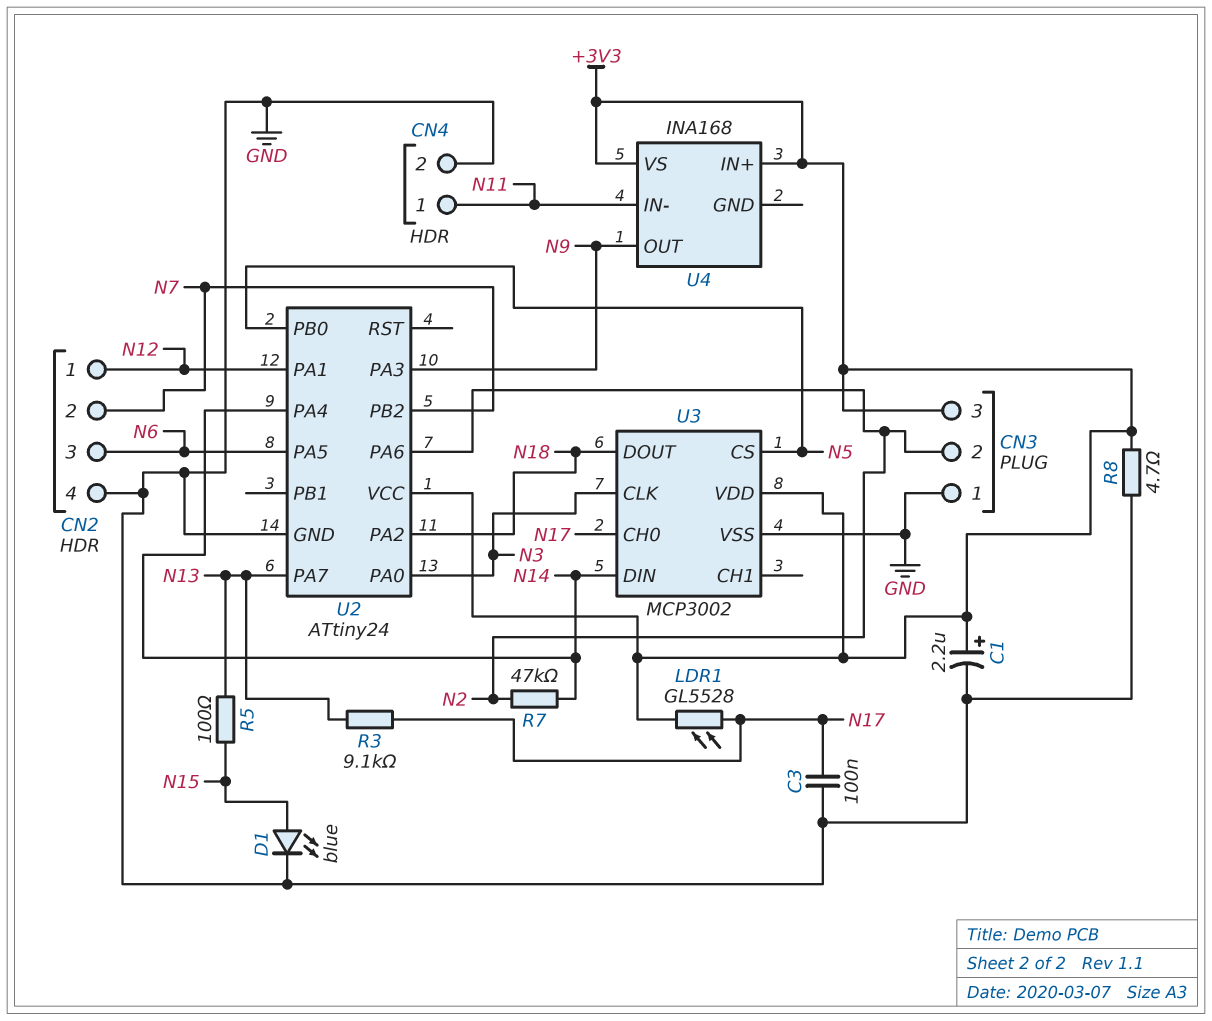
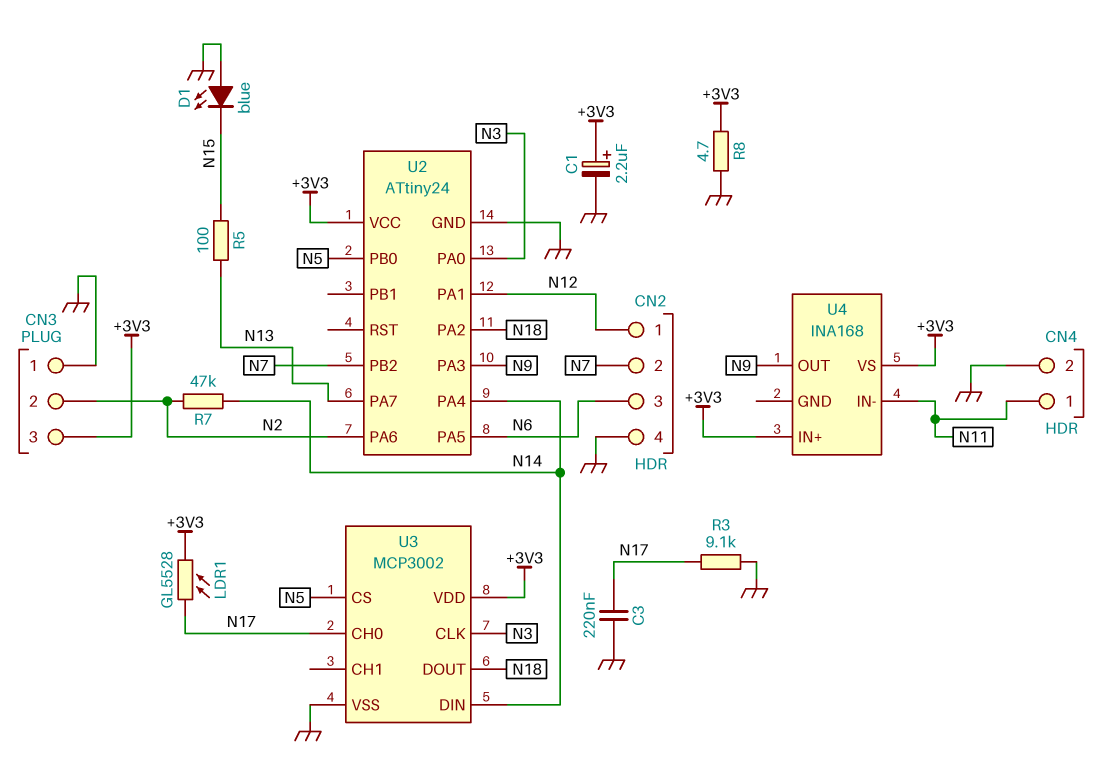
C3: 100nF (GND, N17) -> 220nF (GND, N17)
D1: LED blue (A N15, K GND) -> LED blue (A GND, K N15)
R3: 9.1k (N13, N17) -> 9.1k (GND, N17)

